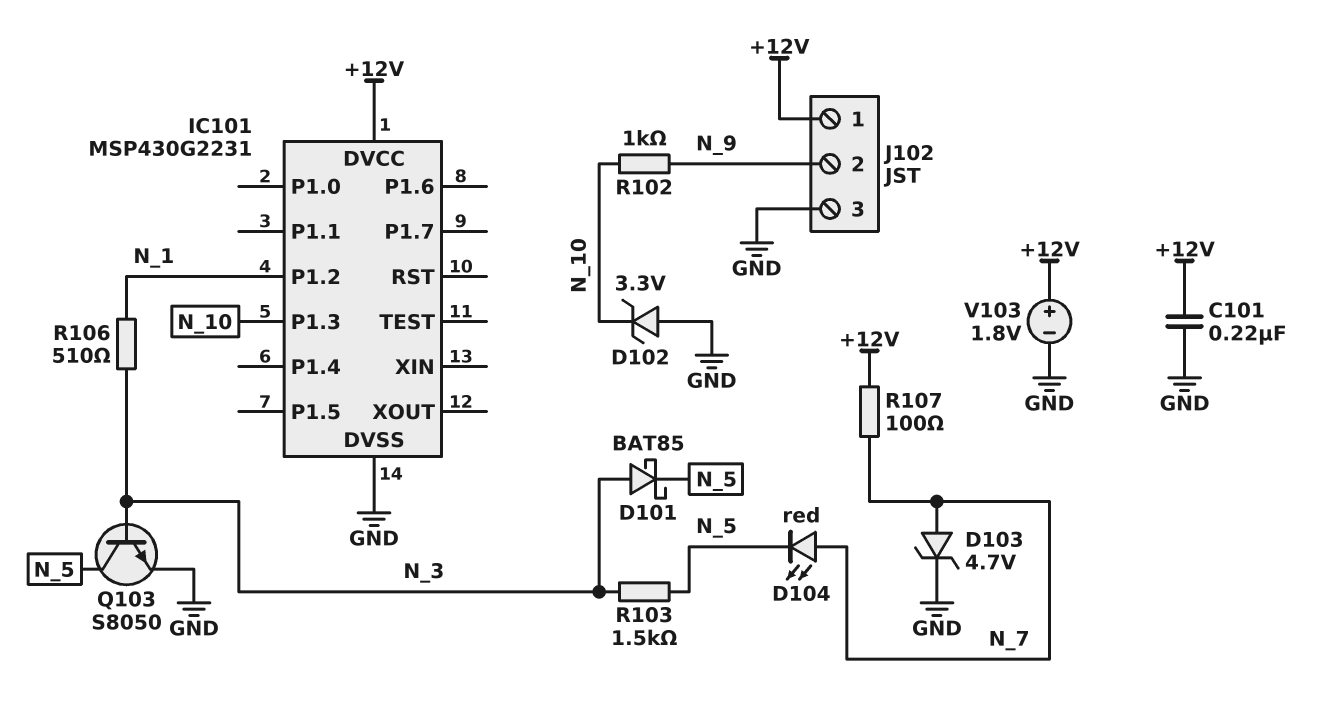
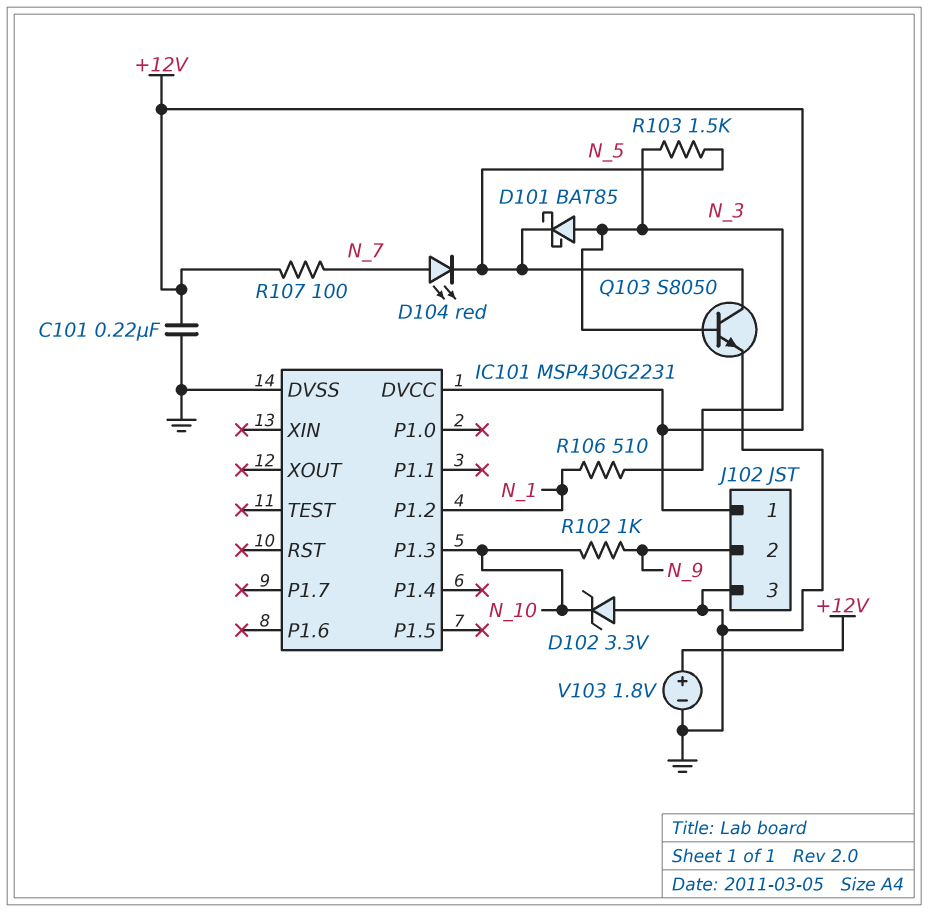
D103: zener 4.7V (A N_7, K GND) -> none

